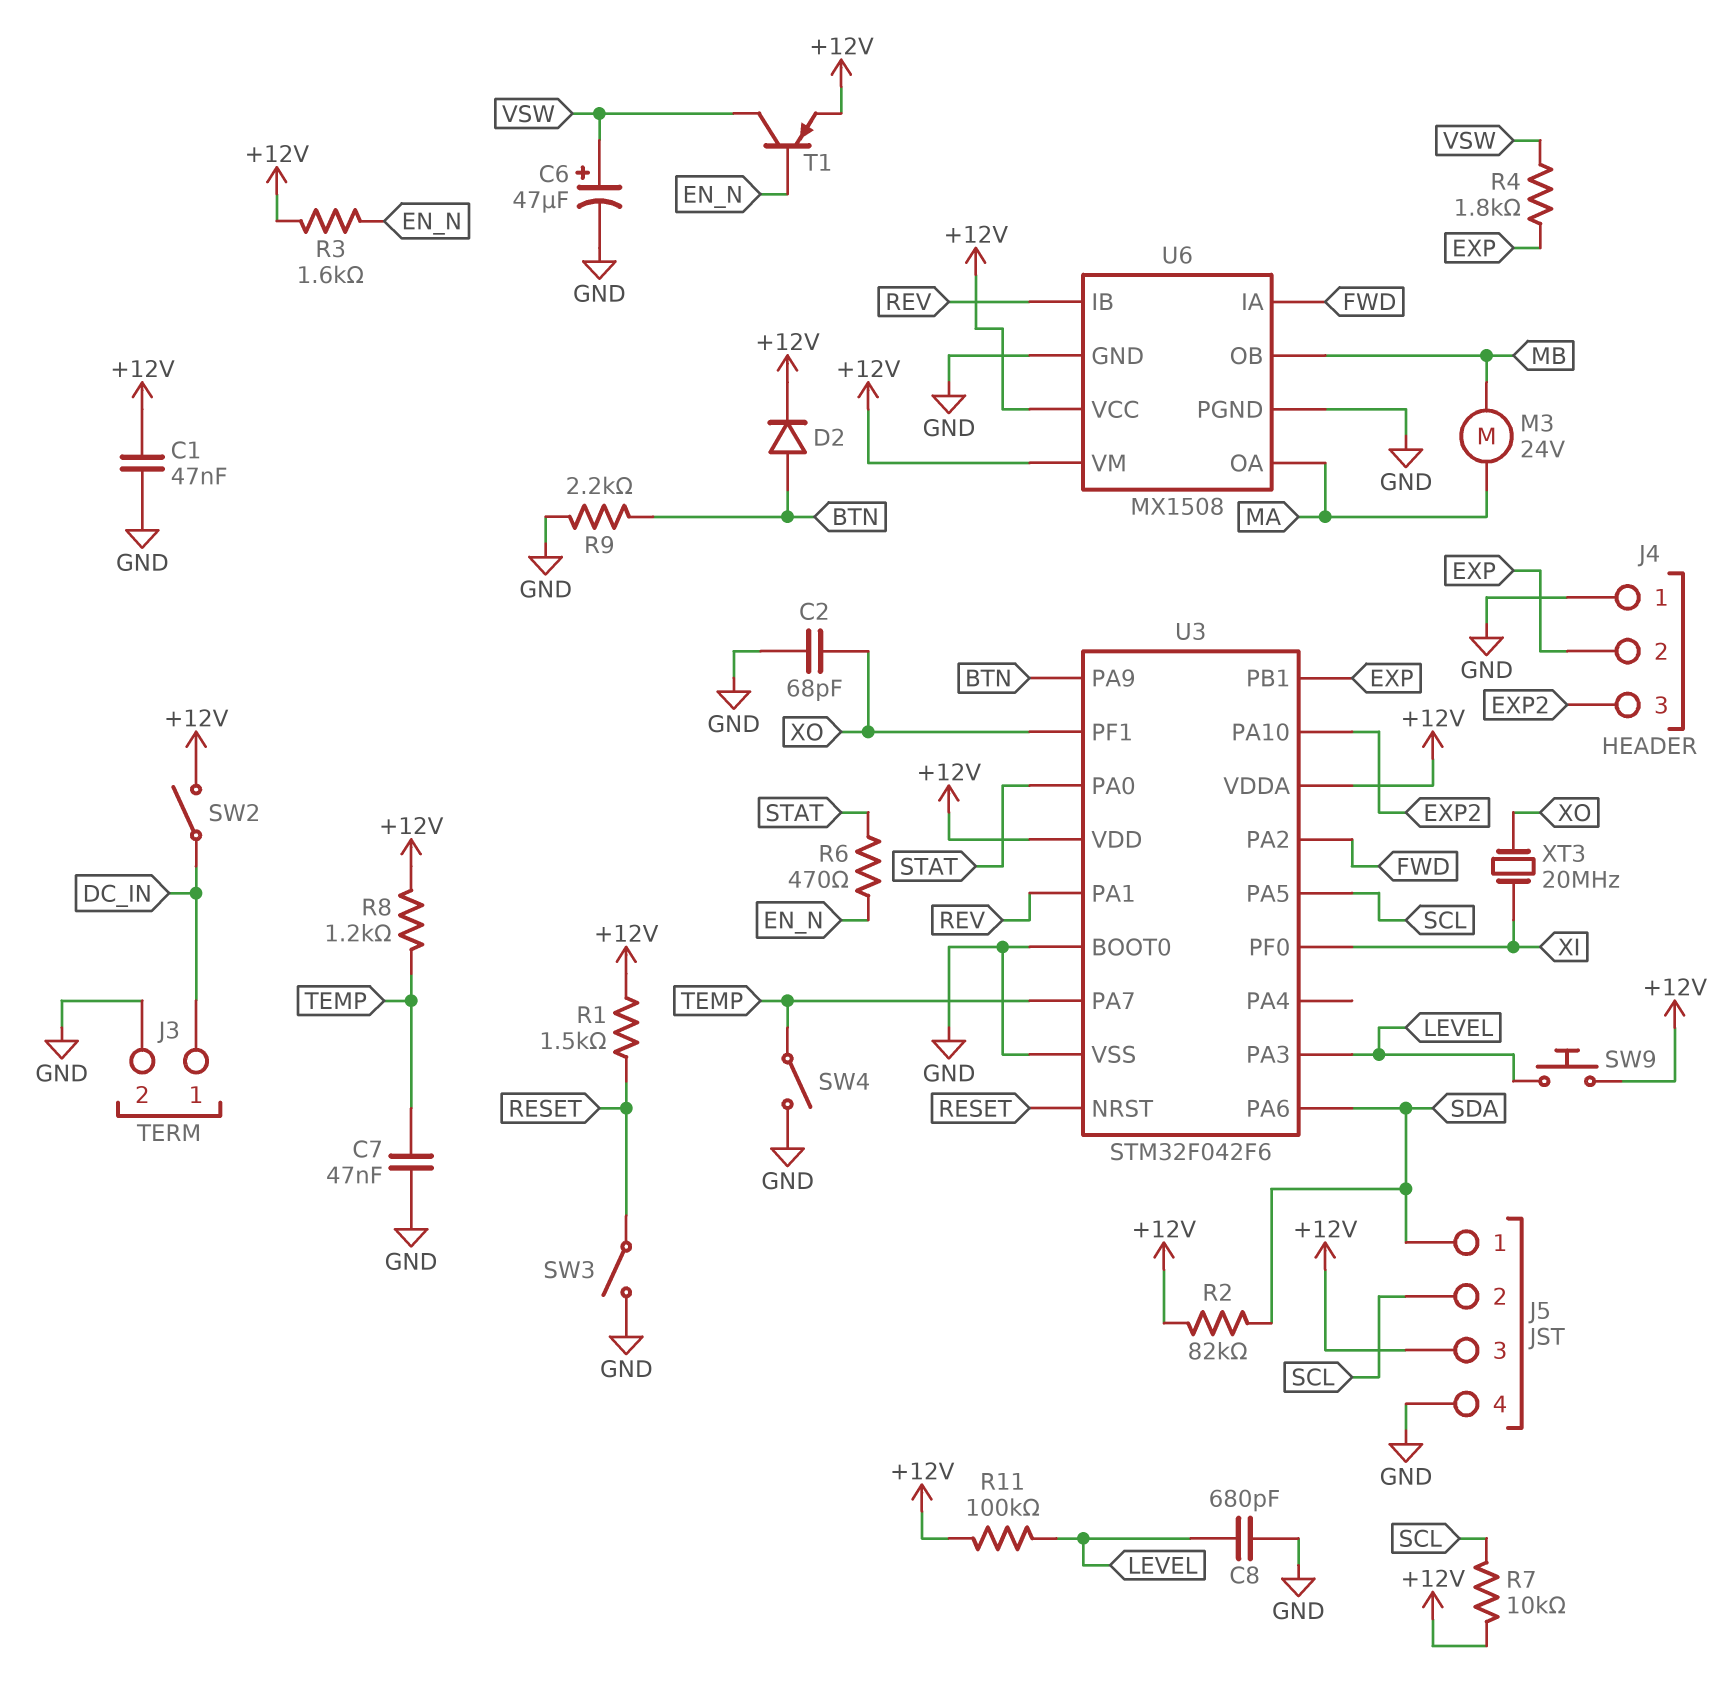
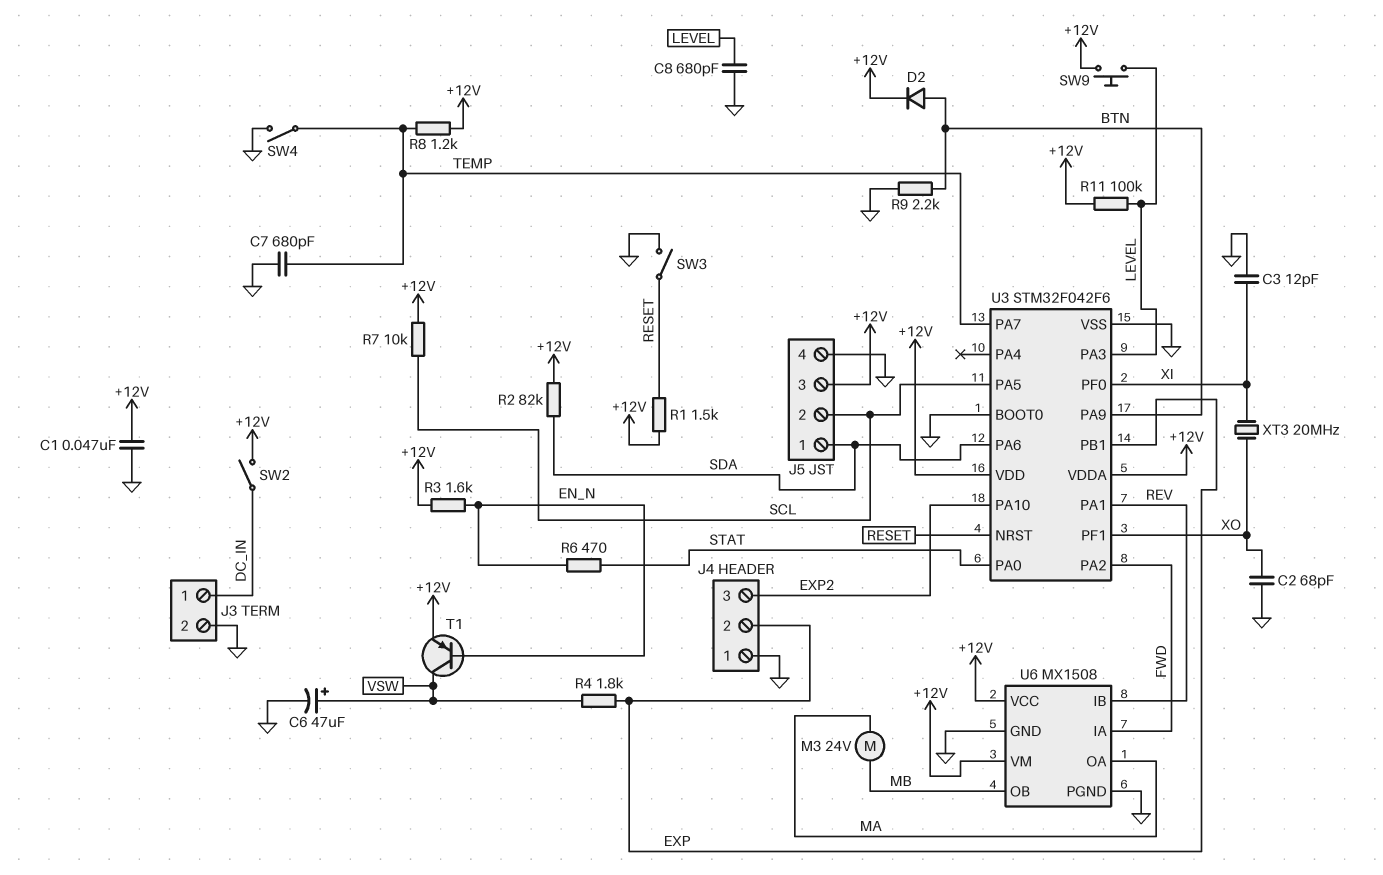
C3: none -> 12pF (GND, XI)
C7: 47nF (GND, TEMP) -> 680pF (GND, TEMP)

